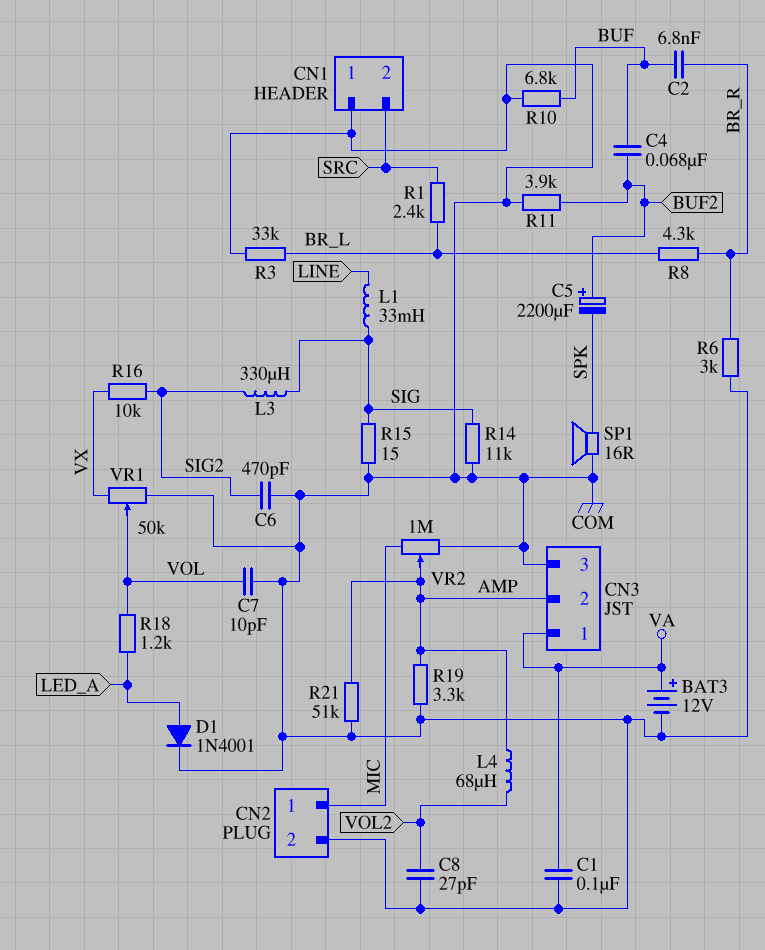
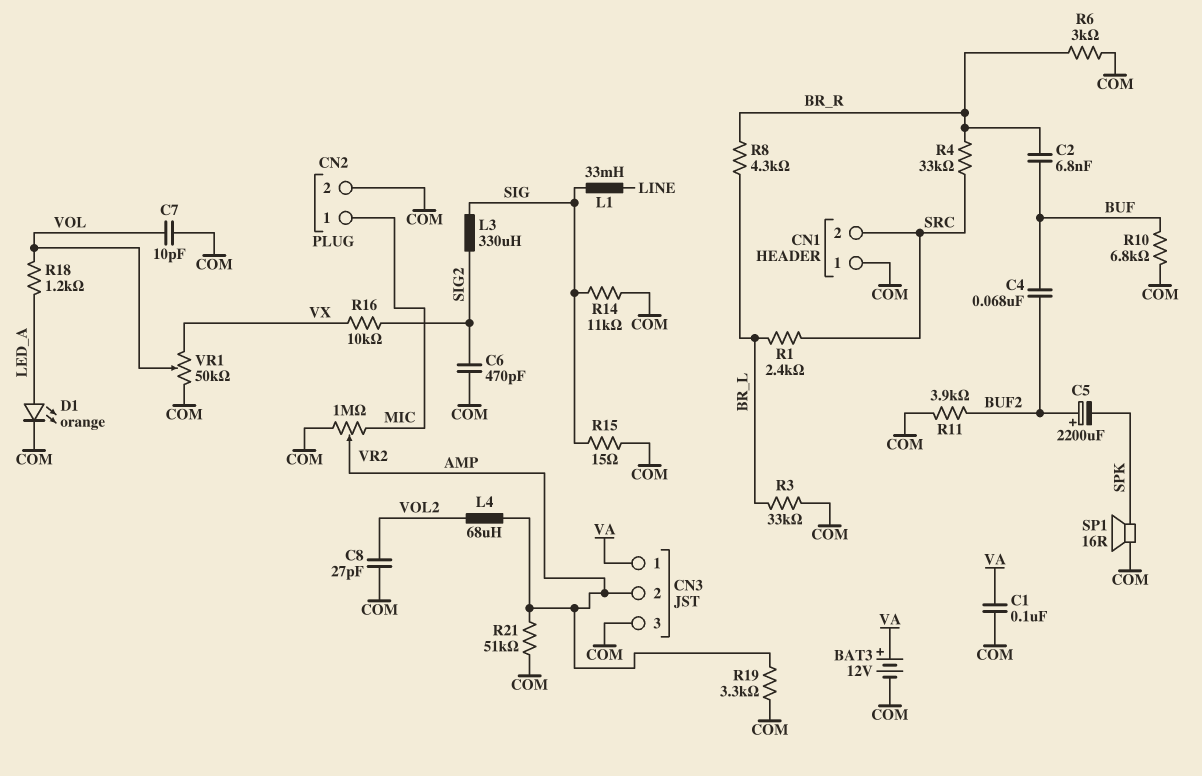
D1: diode 1N4001 (A LED_A, K COM) -> LED orange (A LED_A, K COM)
R4: none -> 33k (BR_R, SRC)

